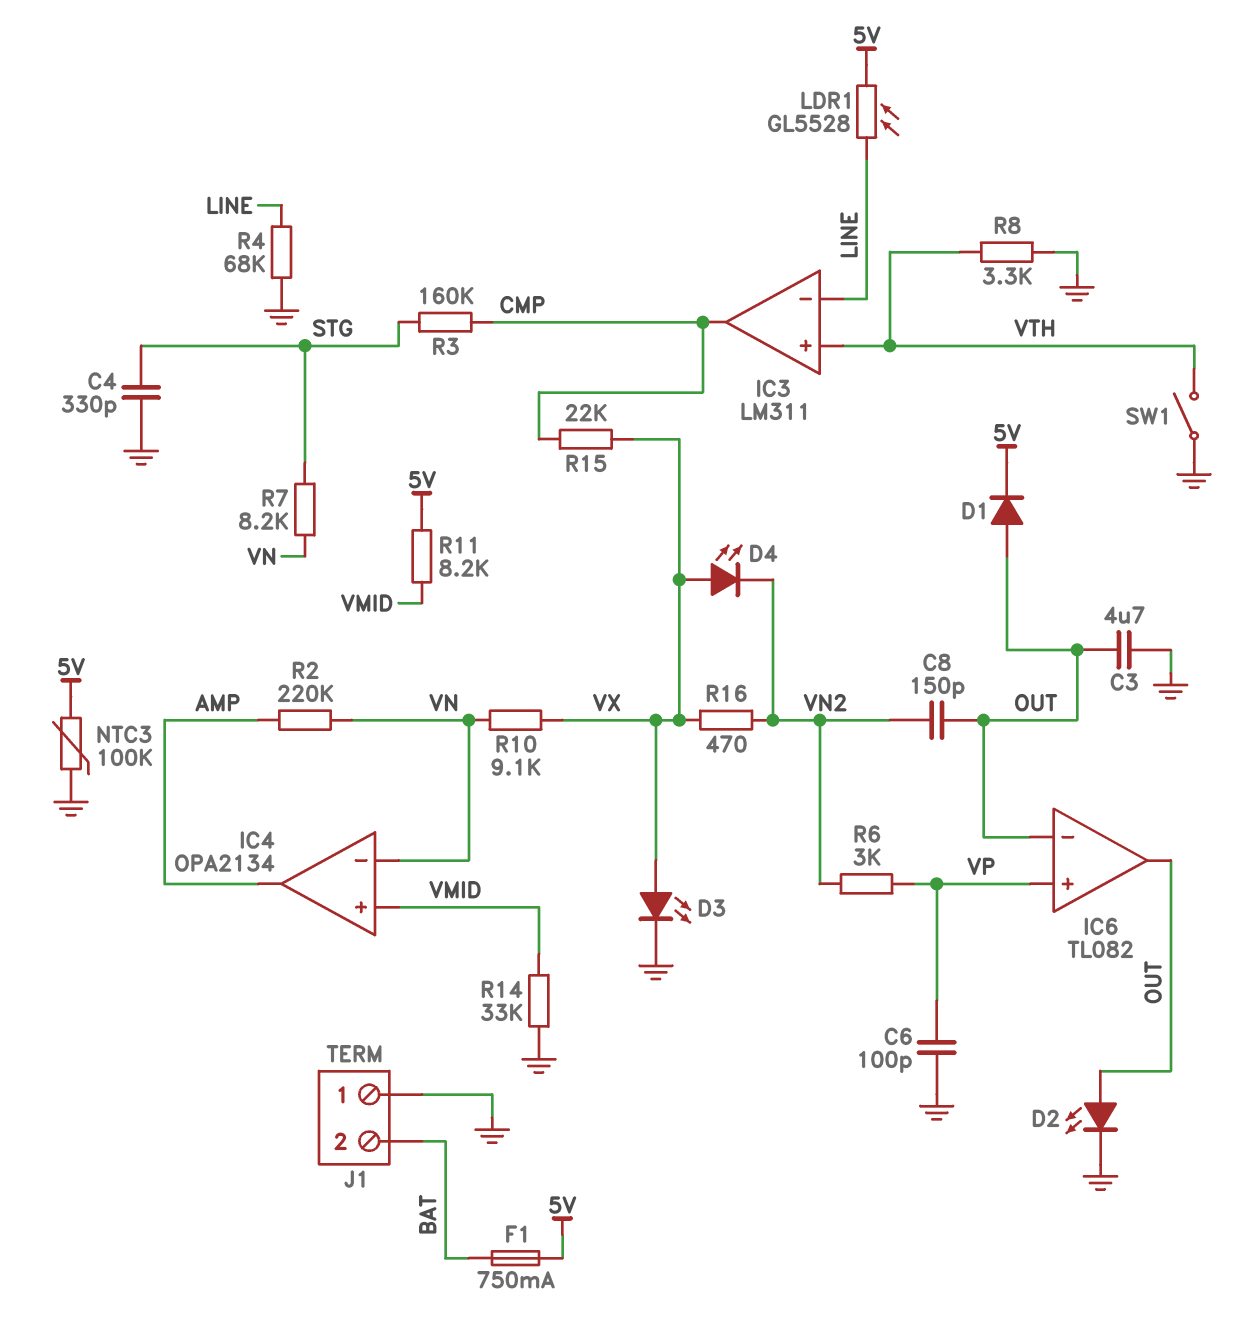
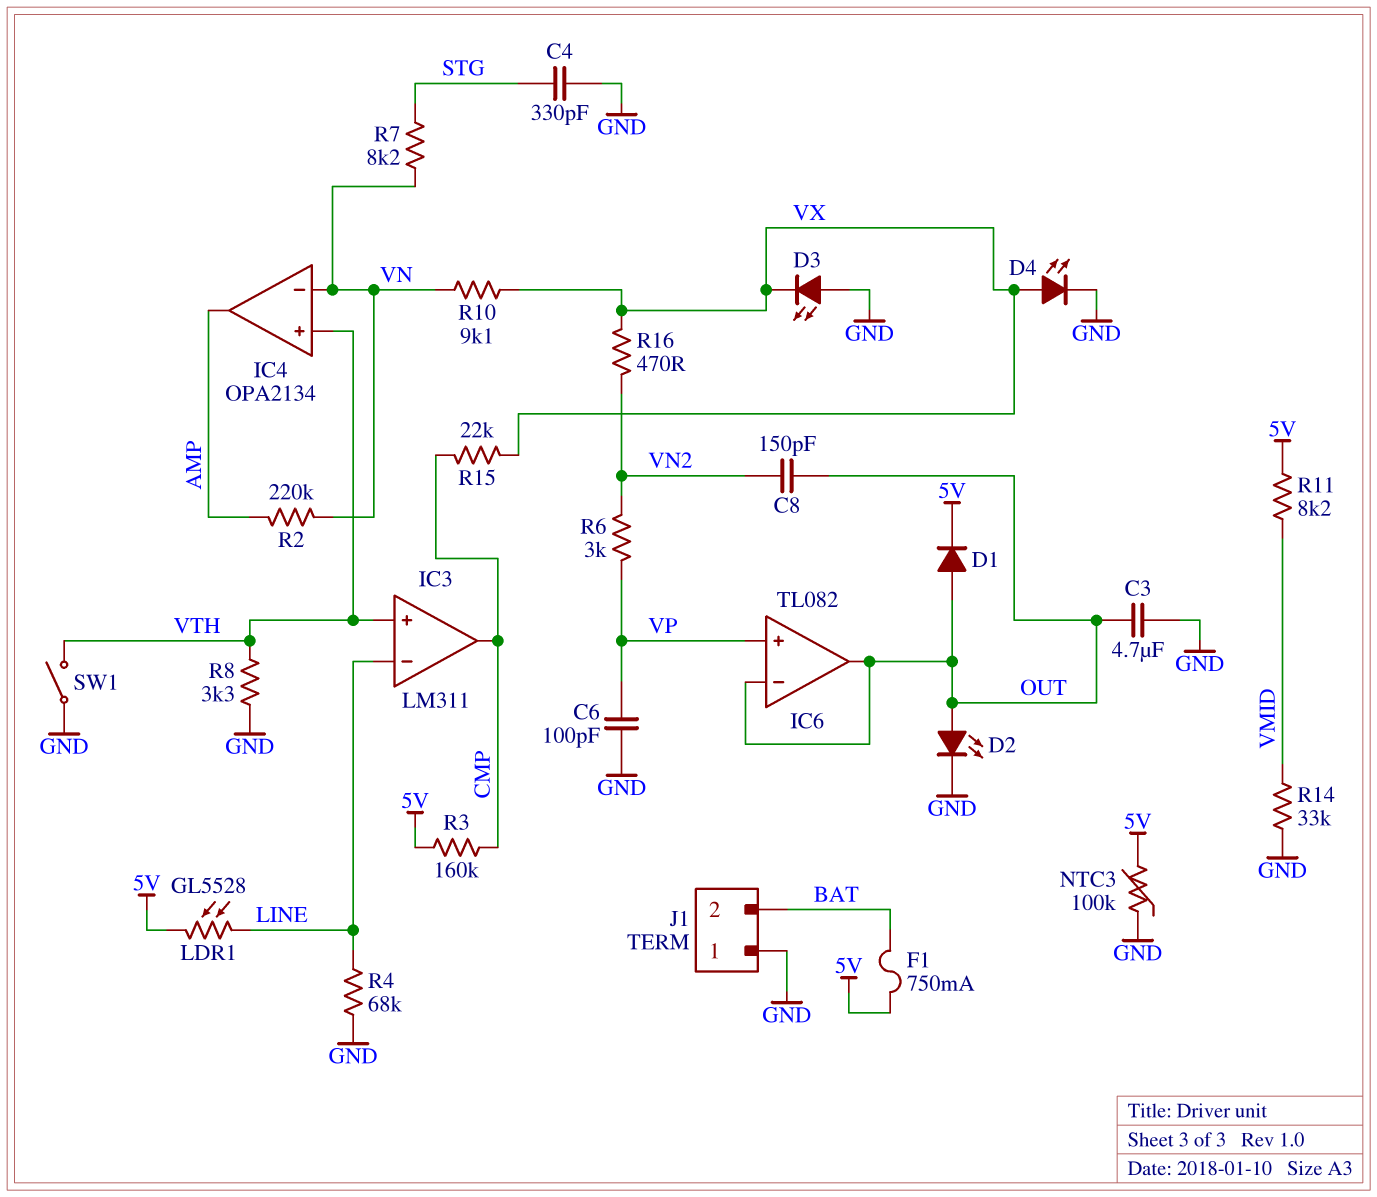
D3: LED (A VX, K GND) -> LED (A GND, K VX)
D4: LED (A VX, K VN2) -> LED (A VX, K GND)
IC4 pin in+: VMID -> VTH
R3: 160k (CMP, STG) -> 160k (5V, CMP)

